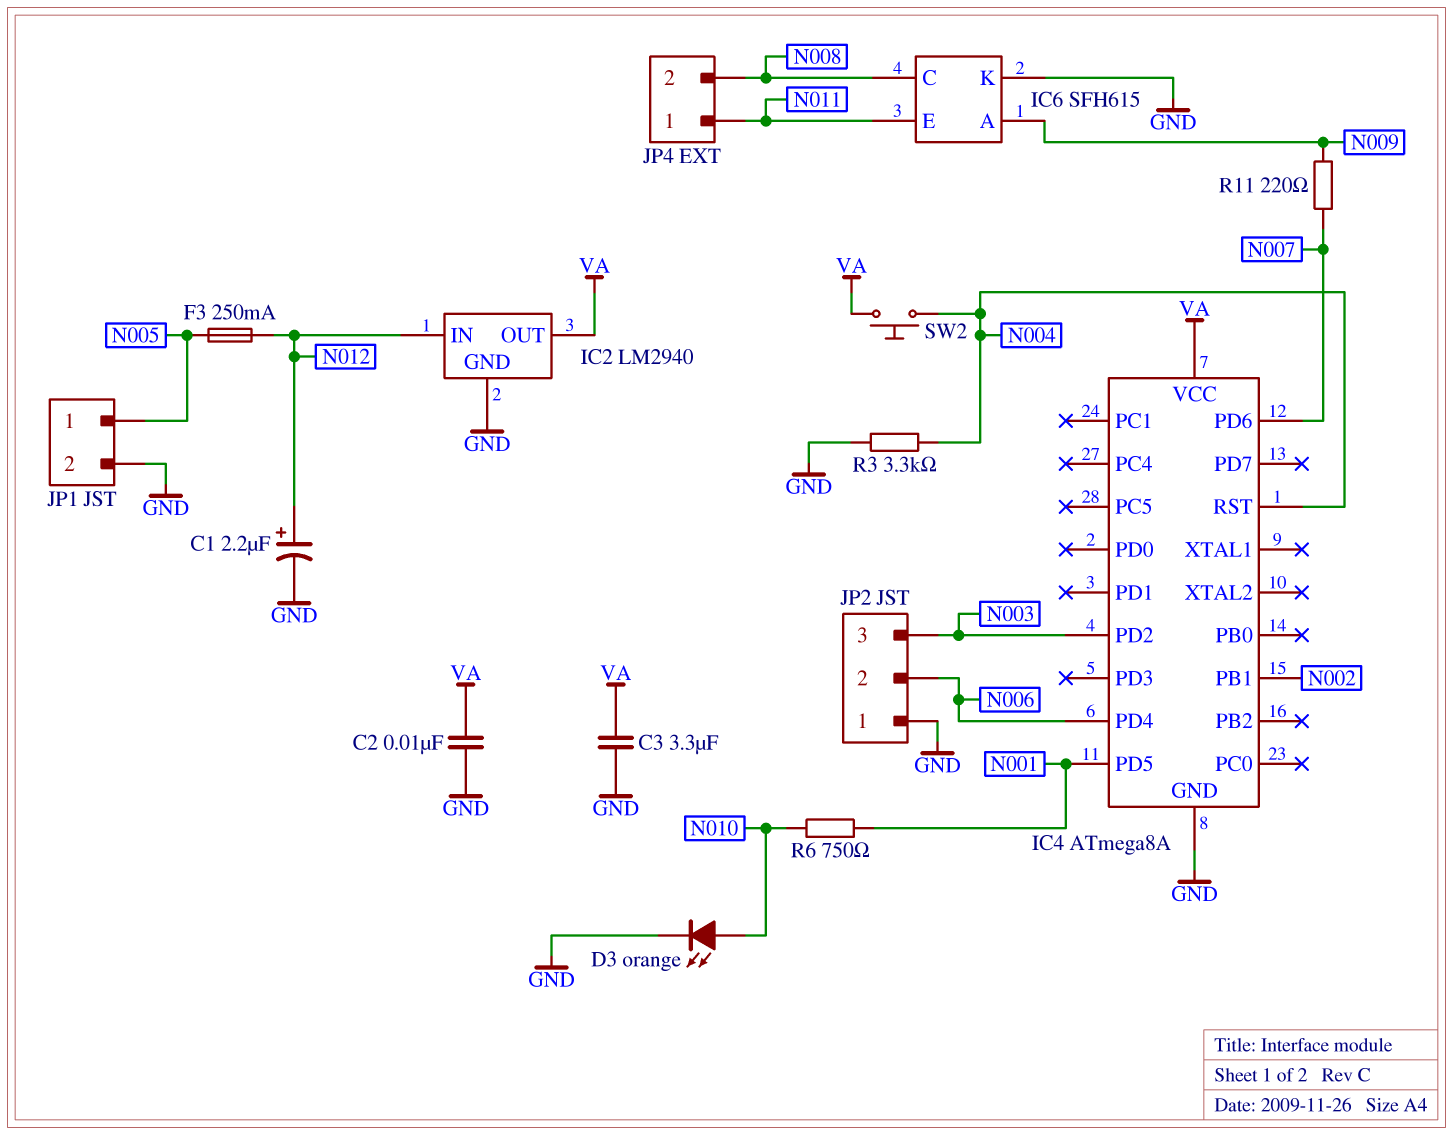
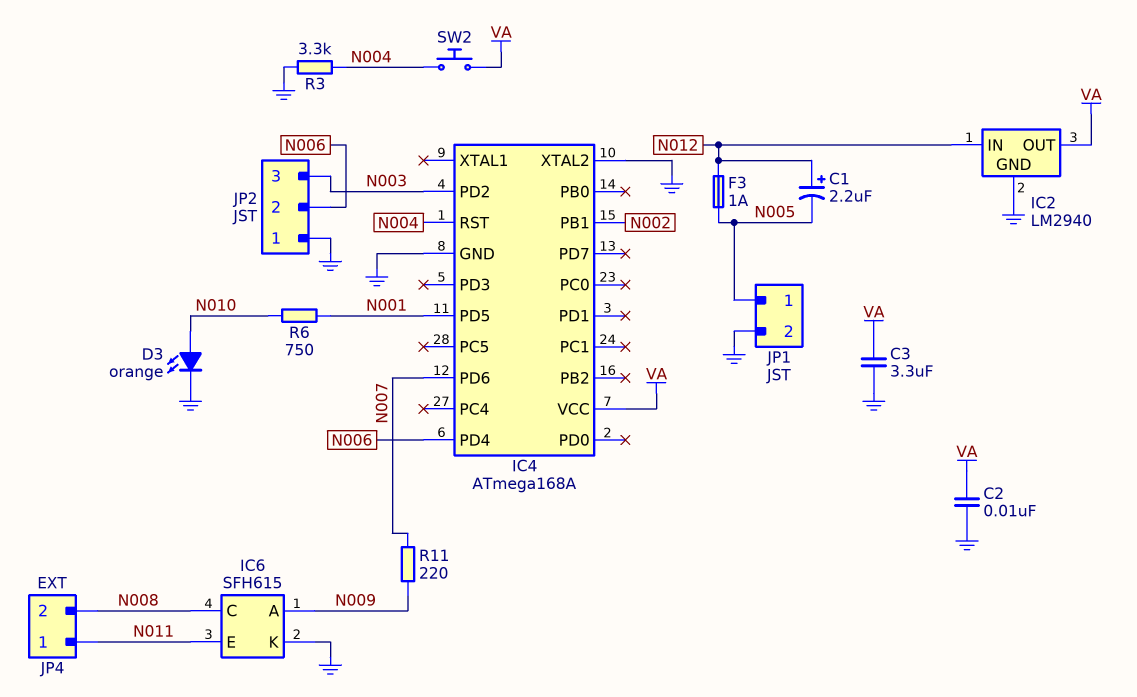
C1: 2.2uF (plus N012, minus GND) -> 2.2uF (plus N012, minus N005)
F3: 250mA (N005, N012) -> 1A (N005, N012)
IC4: ATmega8A -> ATmega168A
IC4 pin XTAL2: none -> GND

